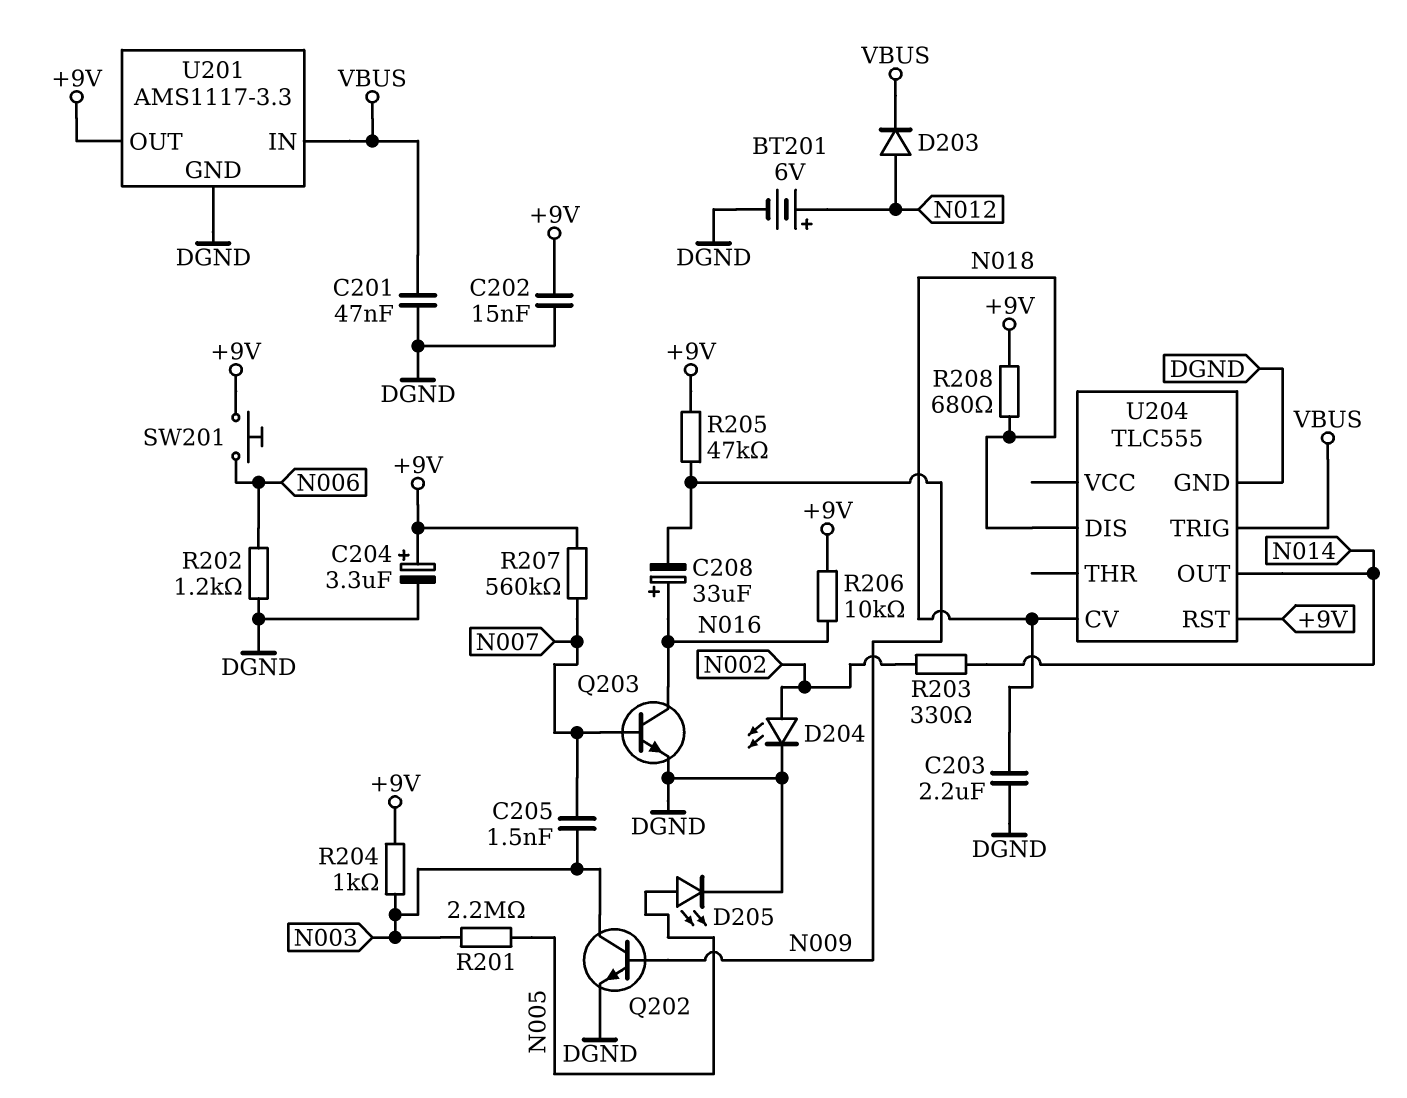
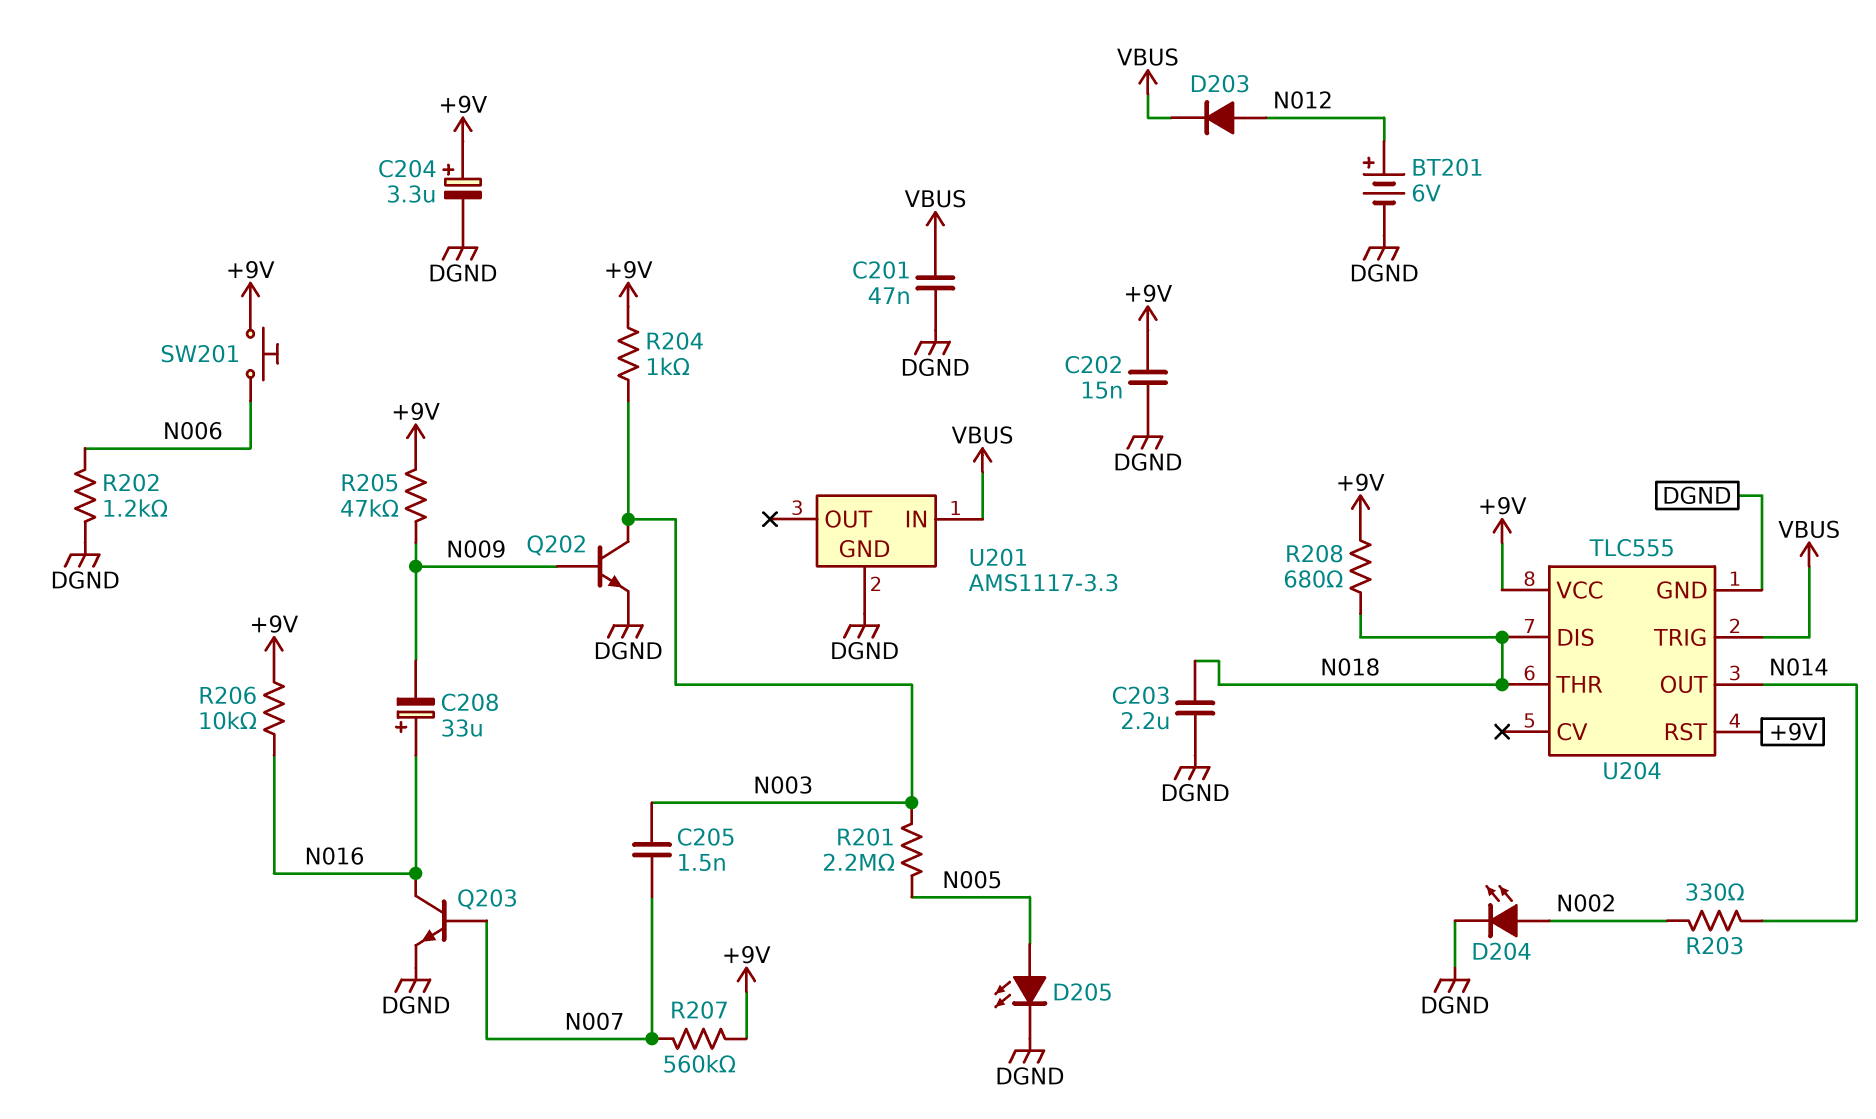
U201 pin OUT: +9V -> none
U204 pin CV: N018 -> none
U204 pin THR: none -> N018
U204 pin VCC: none -> +9V

